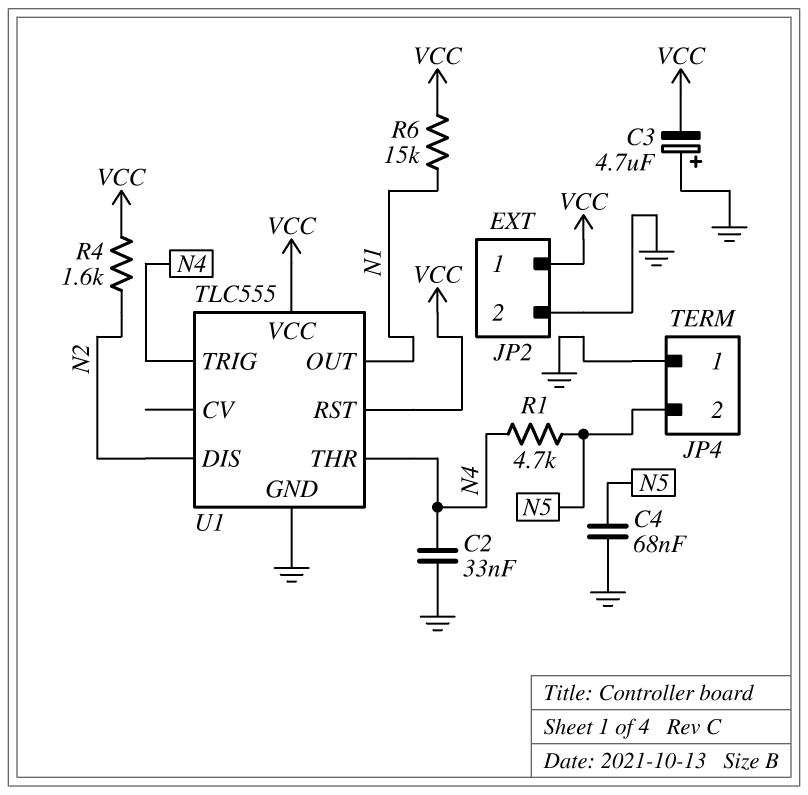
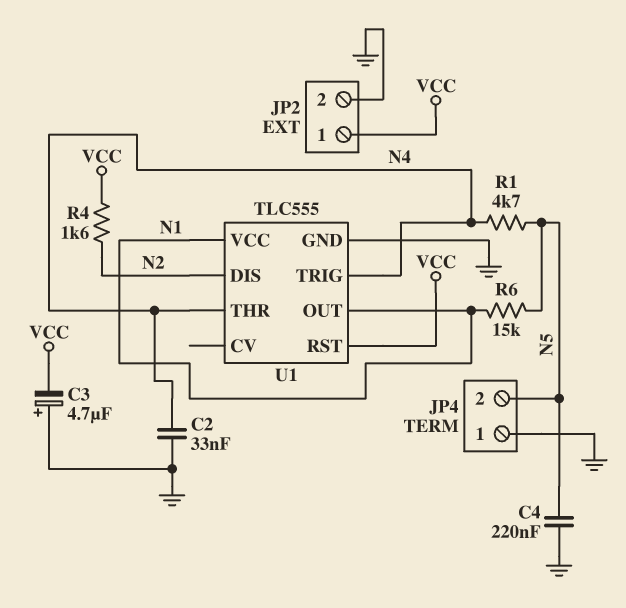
C4: 68nF (GND, N5) -> 220nF (GND, N5)
R6: 15k (N1, VCC) -> 15k (N1, N5)
U1 pin VCC: VCC -> N1

